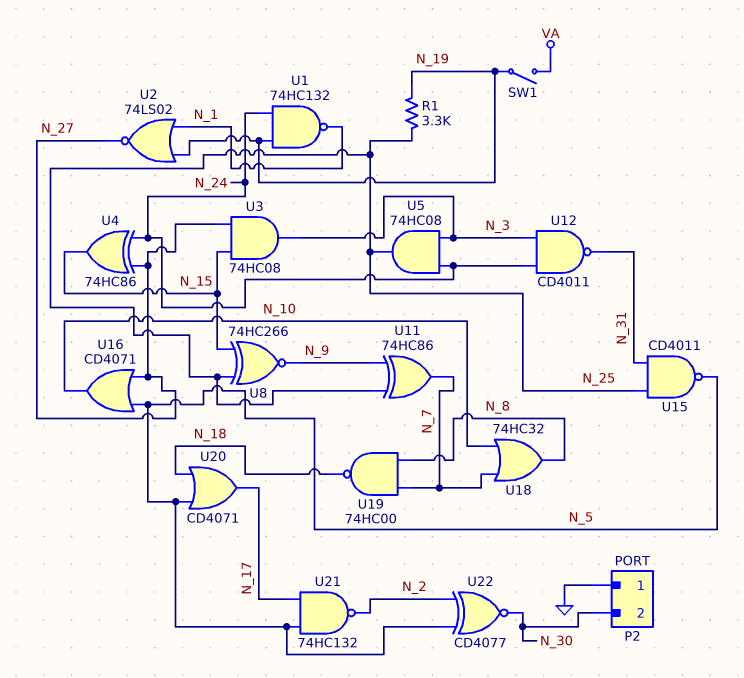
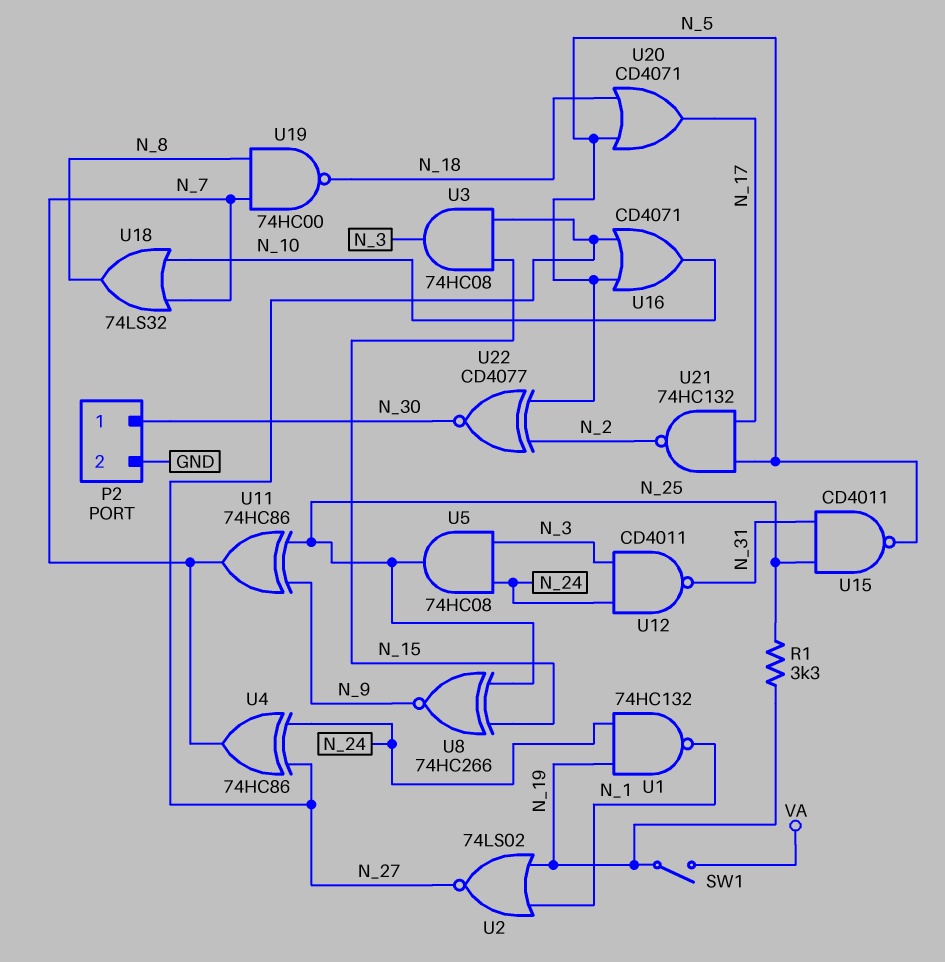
P2 pin 1: GND -> N_30
P2 pin 2: N_30 -> GND
U4: XOR 74HC86 (in N_24, in N_27, out N_15) -> XOR 74HC86 (in N_24, in N_27, out N_7)
U18: OR 74HC32 (in N_7, in N_10, out N_8) -> OR 74LS32 (in N_7, in N_10, out N_8)

